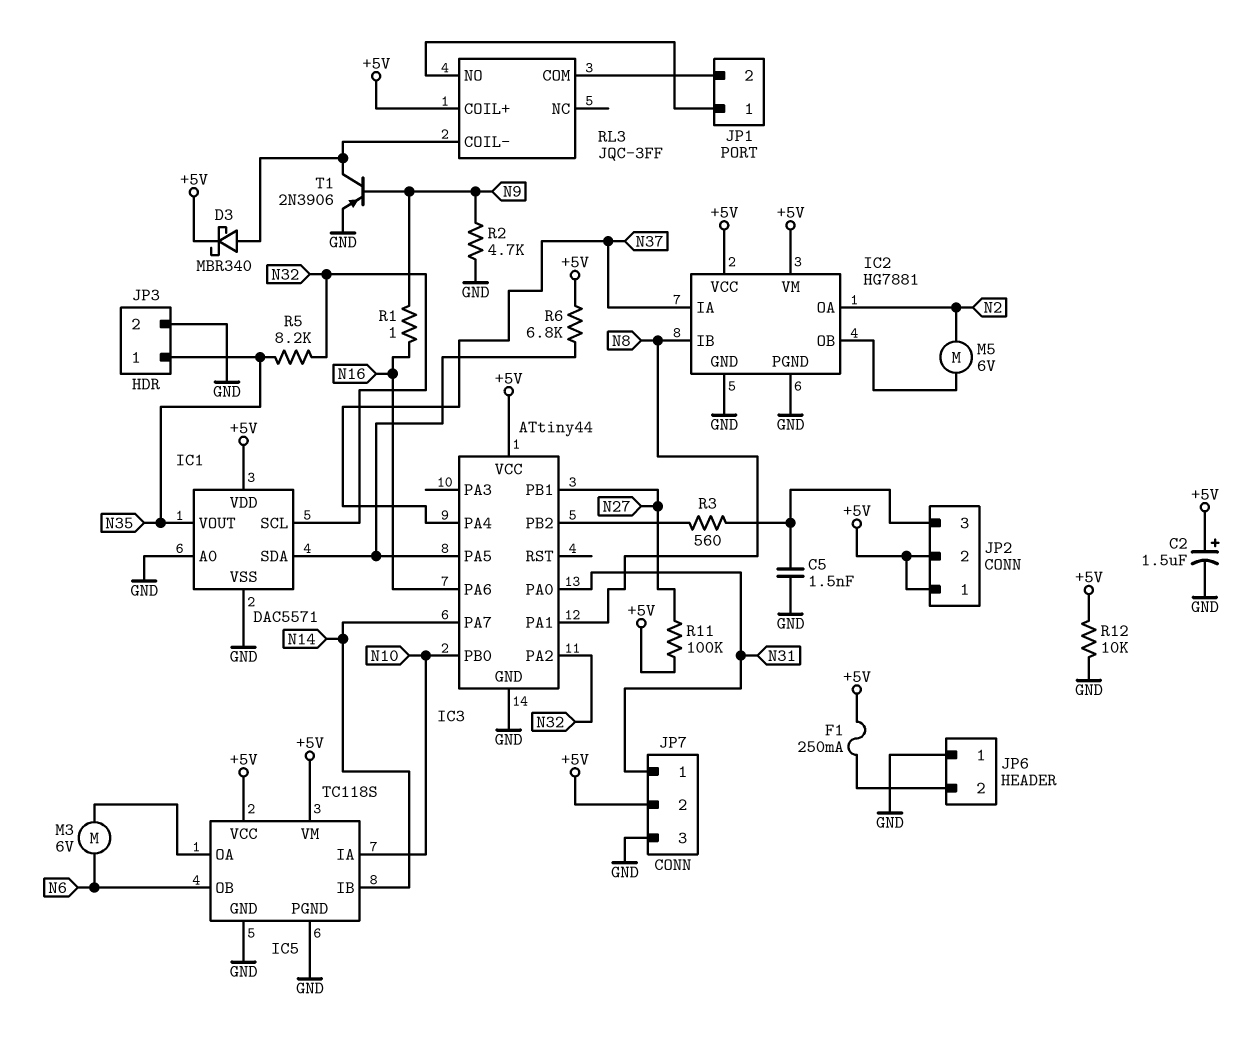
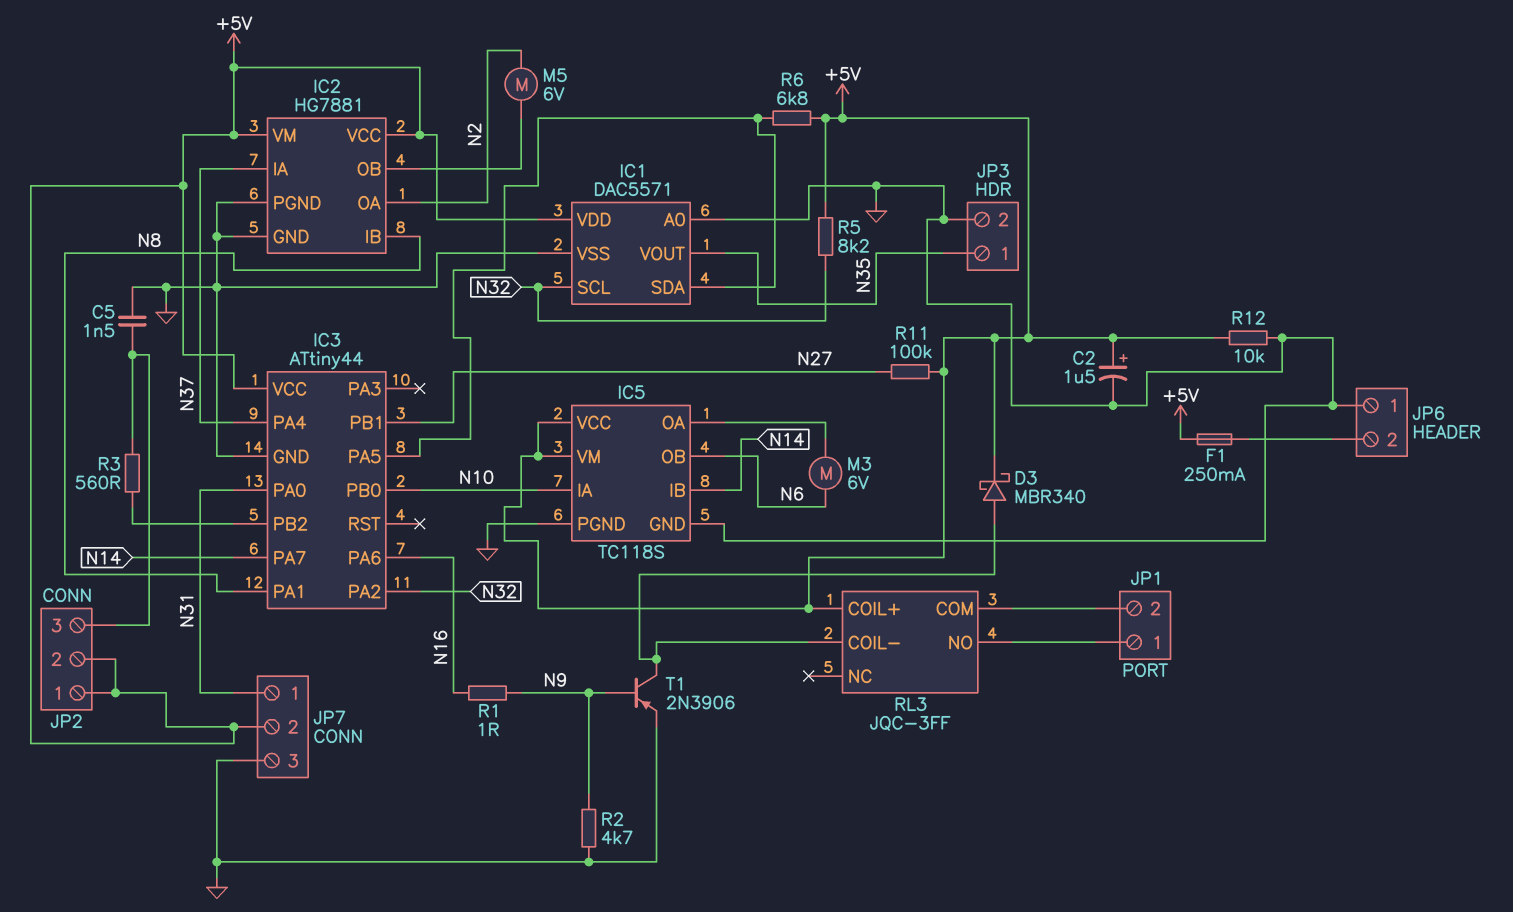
R5: 8.2k (N32, N35) -> 8.2k (+5V, N32)

